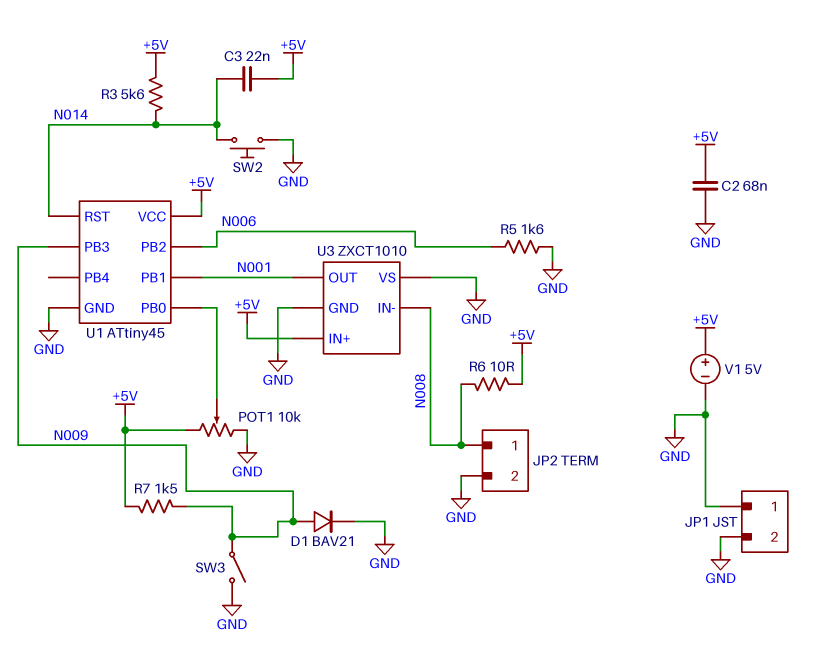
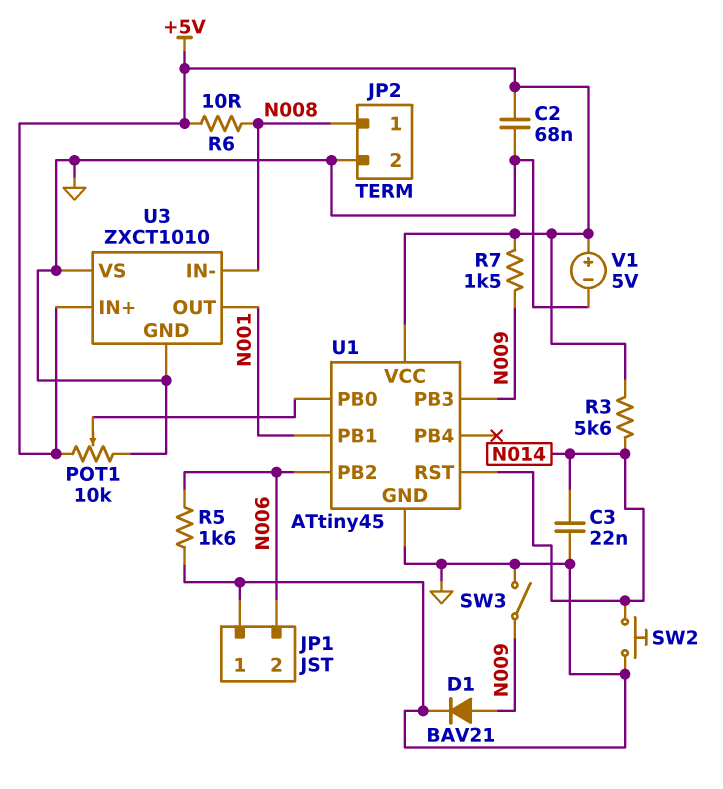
C3: 22nF (+5V, N014) -> 22nF (GND, N014)
JP1 pin 2: GND -> N006

